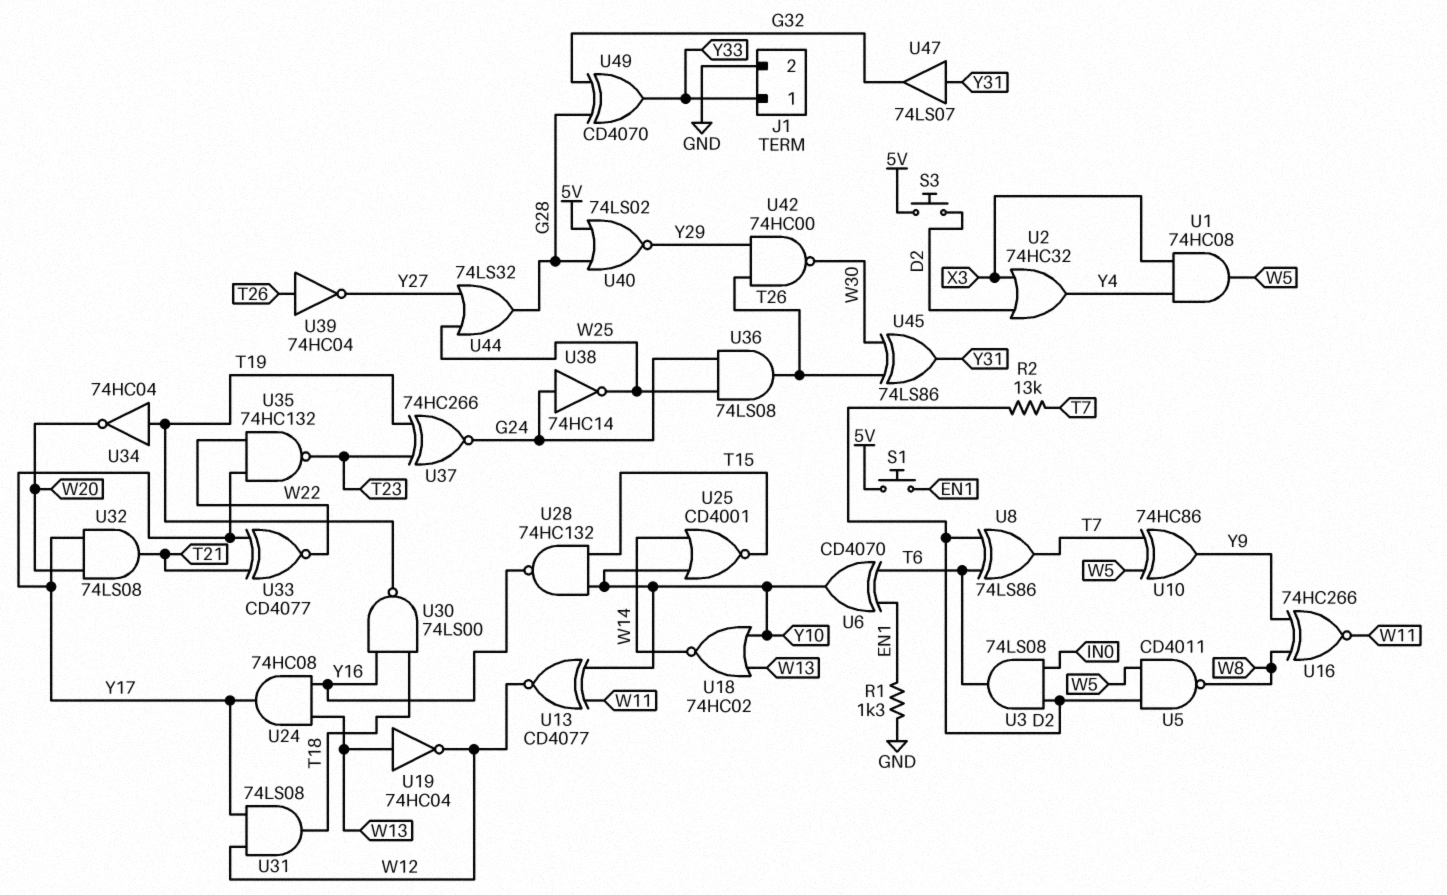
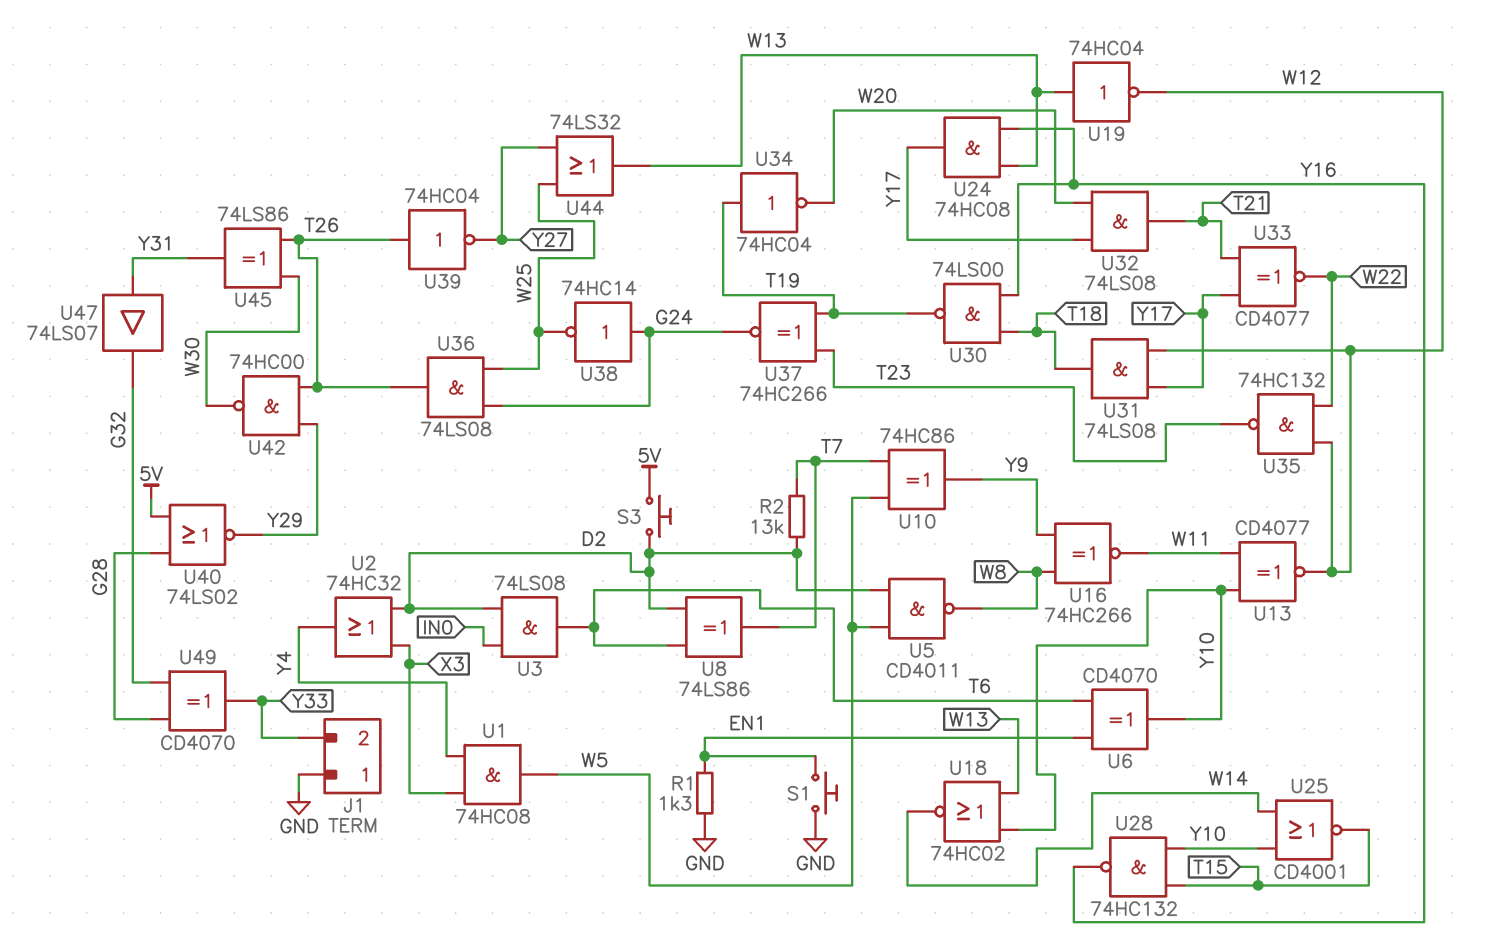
J1 pin 1: Y33 -> GND
J1 pin 2: GND -> Y33
S1: button (5V, EN1) -> button (EN1, GND)
U35: NAND 74HC132 (in W22, in Y17, out T23) -> NAND 74HC132 (in W12, in W22, out T23)
U44: OR 74LS32 (in W25, in Y27, out G28) -> OR 74LS32 (in W25, in Y27, out W13)

